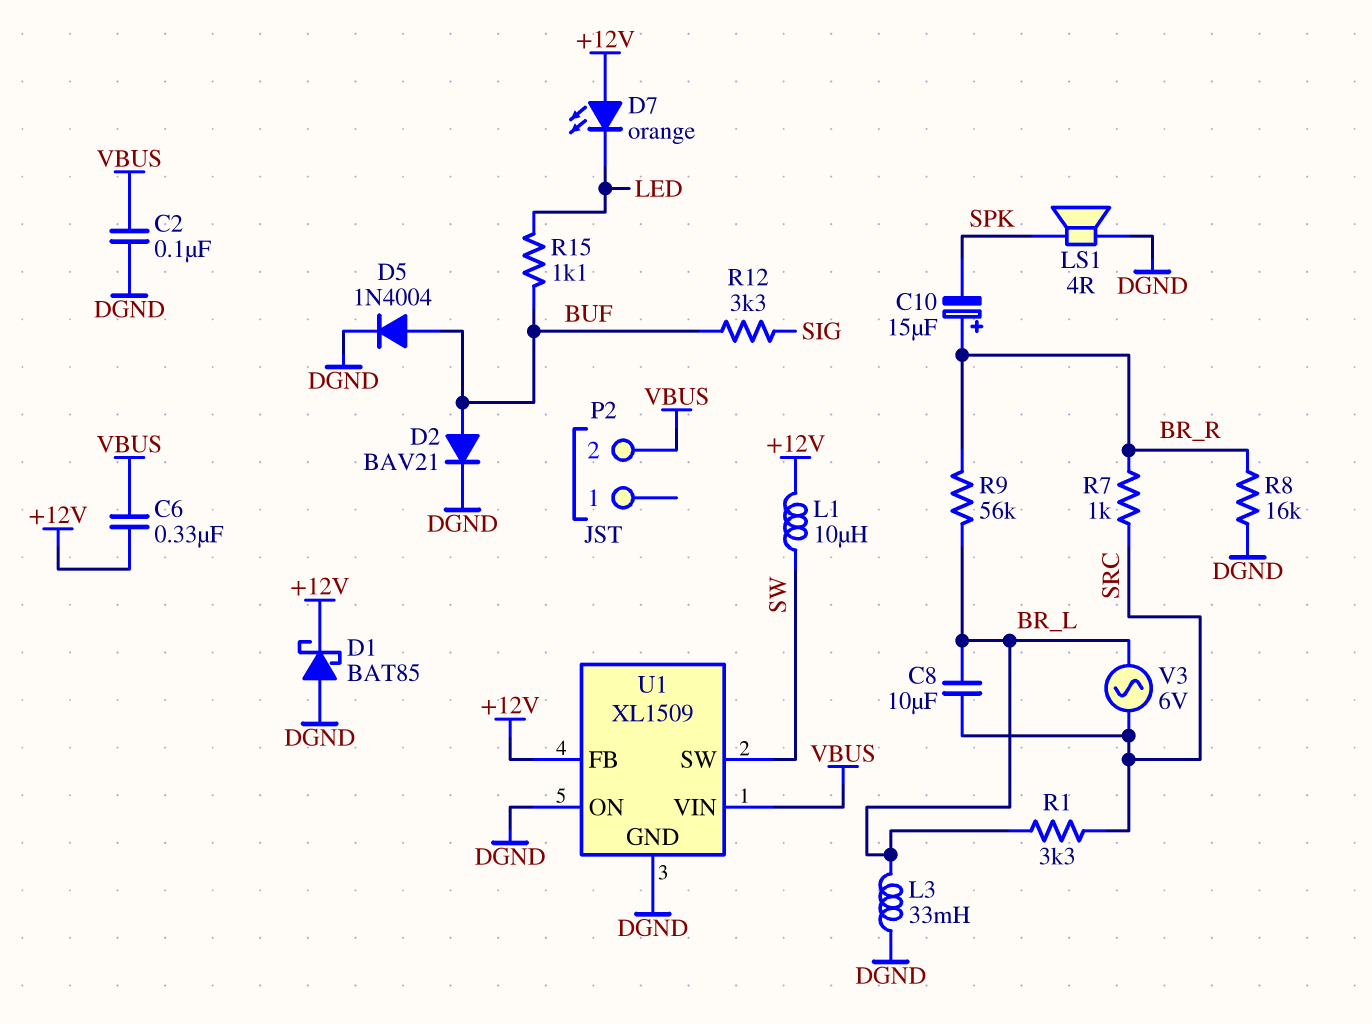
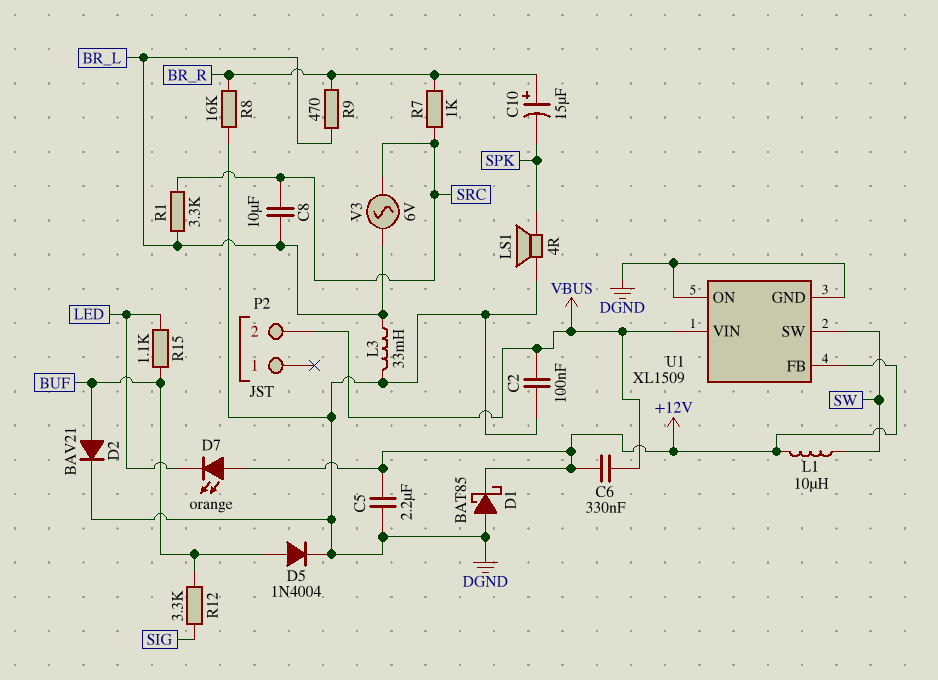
C5: none -> 2.2uF (+12V, DGND)
R9: 56k (BR_L, BR_R) -> 470 (BR_L, BR_R)

